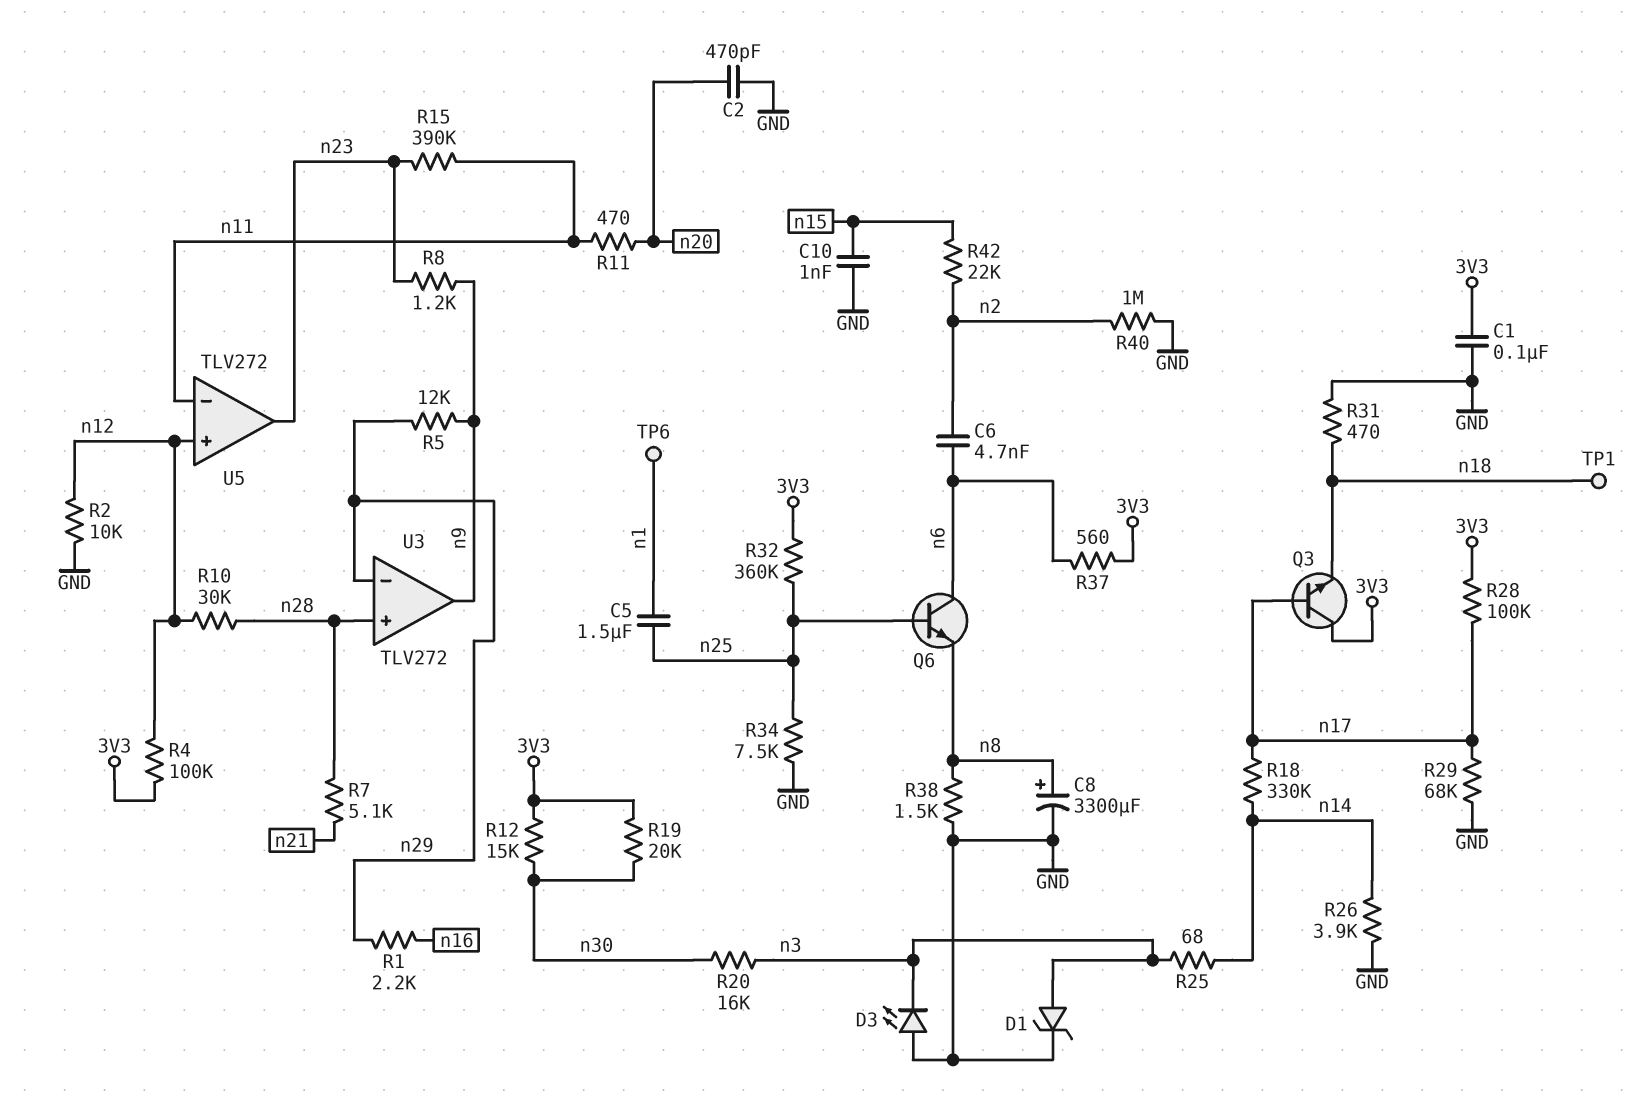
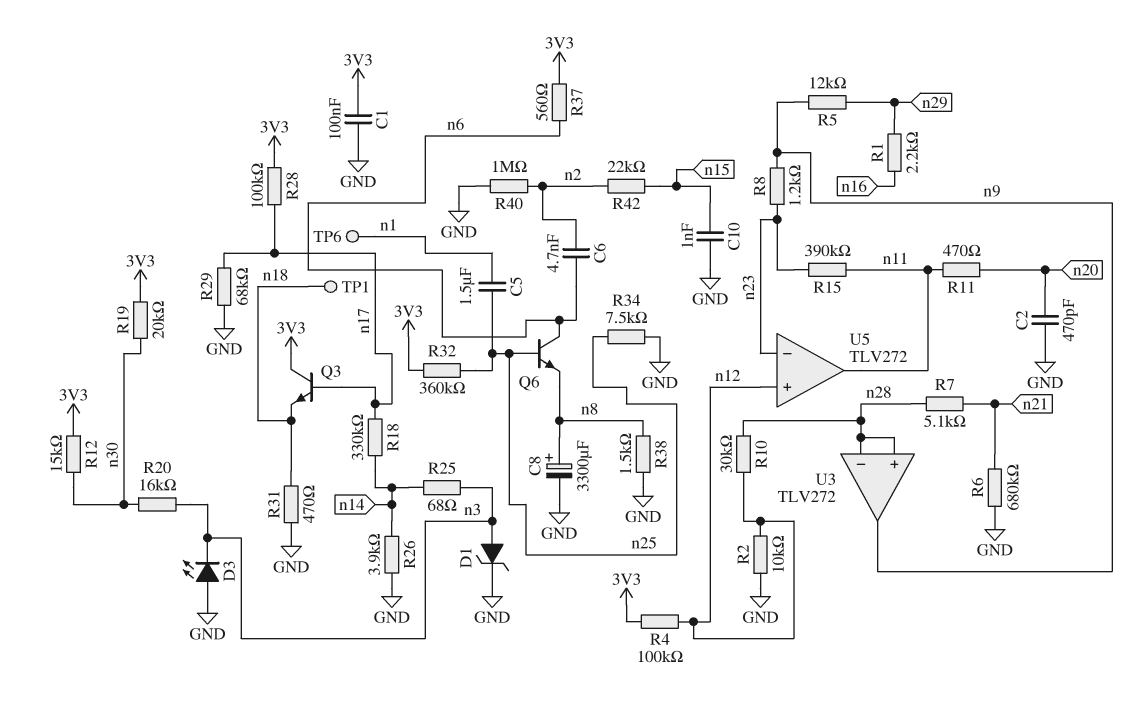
R6: none -> 680k (GND, n21)
U3 pin in-: n29 -> n28
U5 pin in-: n11 -> n23
U5 pin out: n23 -> n11

